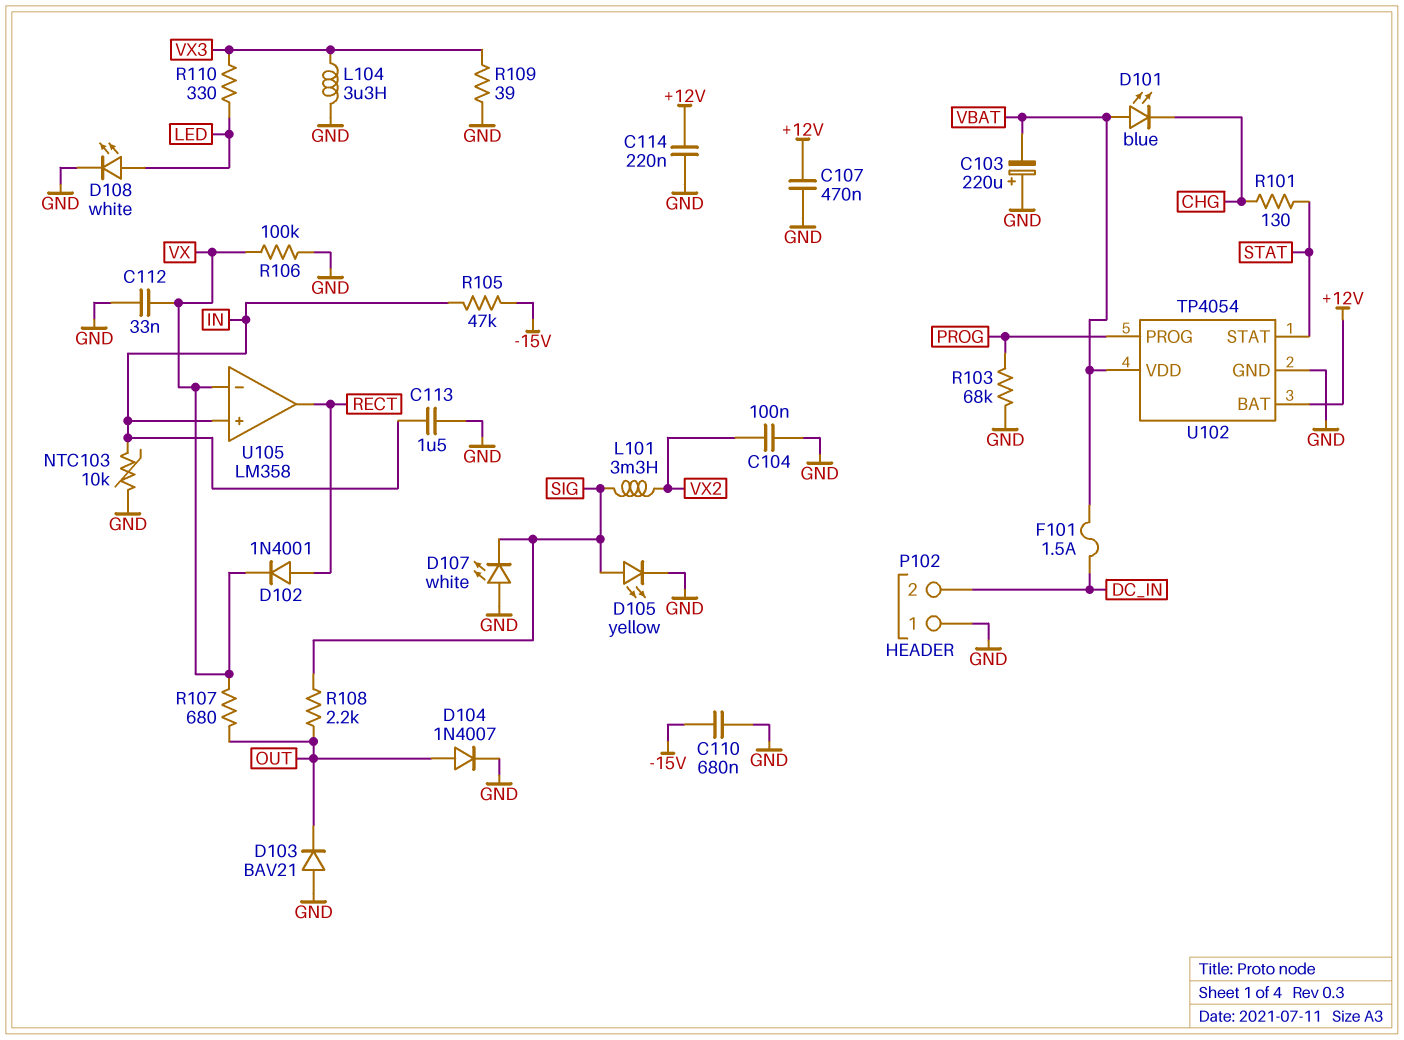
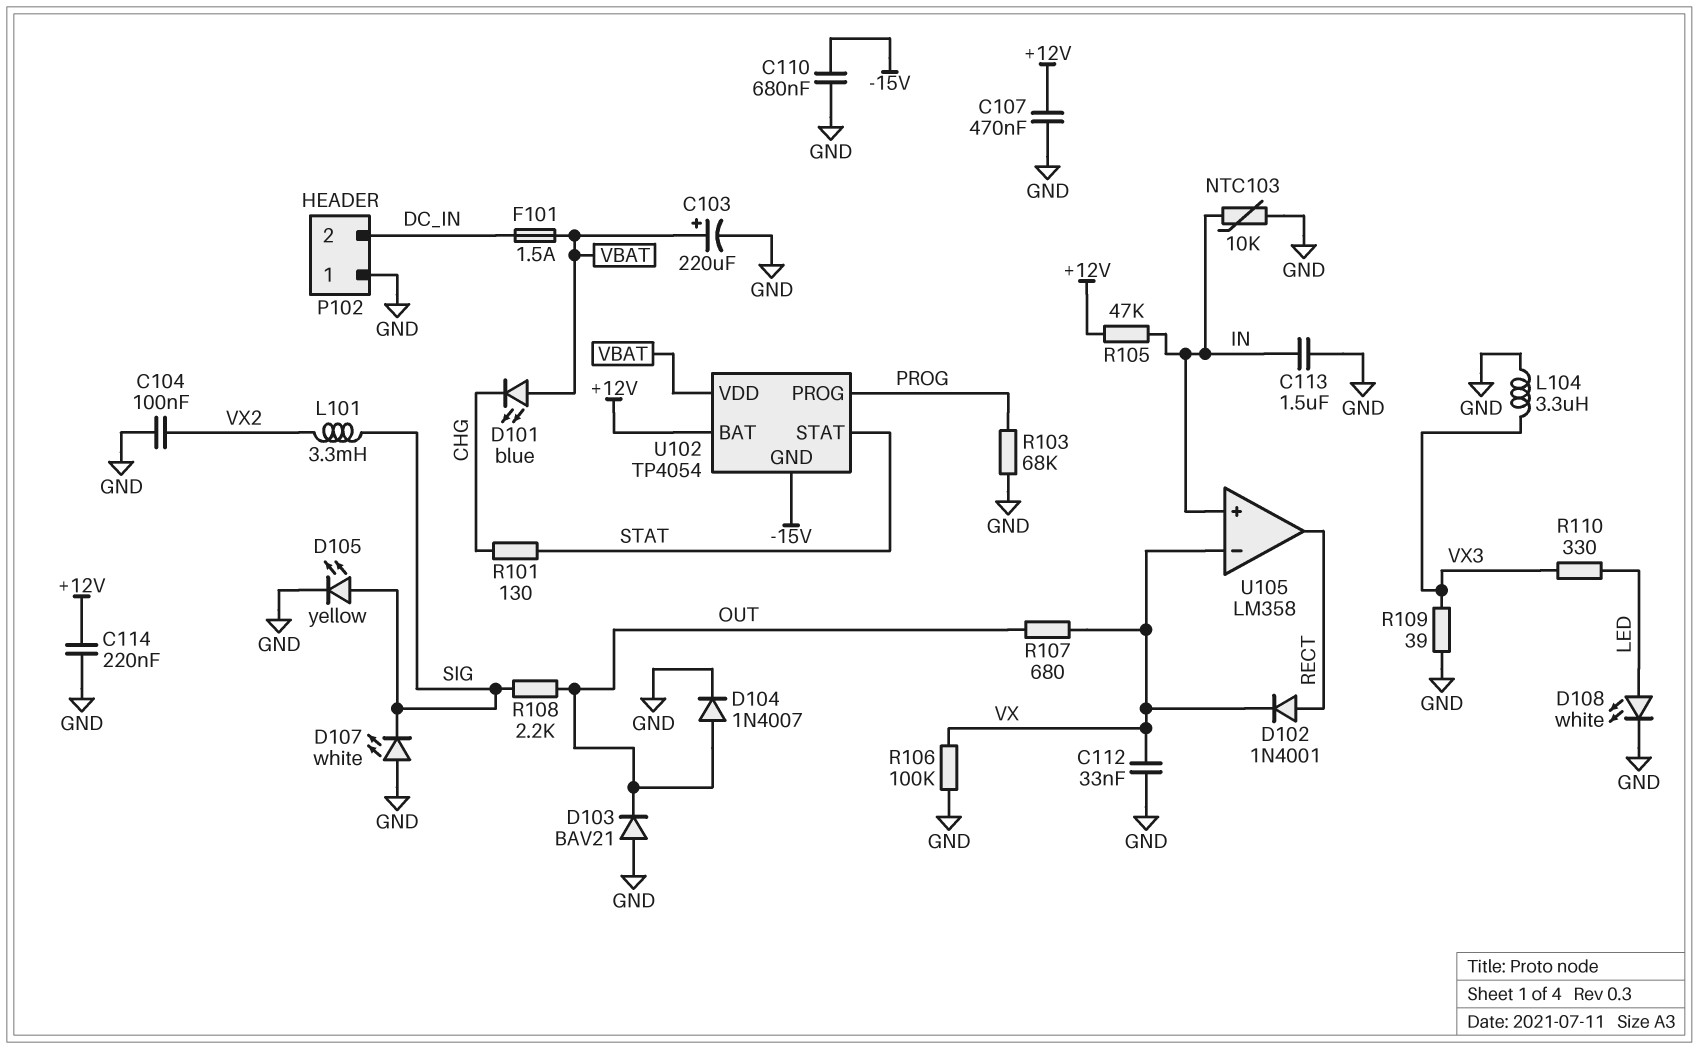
C103: 220uF (plus GND, minus VBAT) -> 220uF (plus VBAT, minus GND)
R105: 47k (-15V, IN) -> 47k (+12V, IN)
U102 pin GND: GND -> -15V

